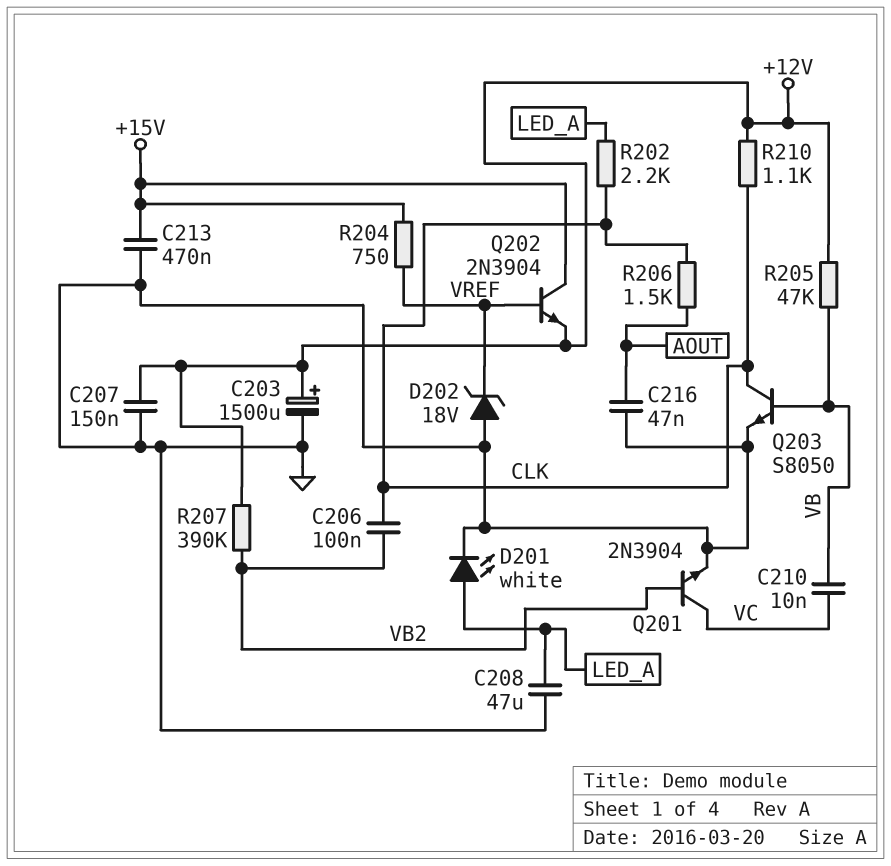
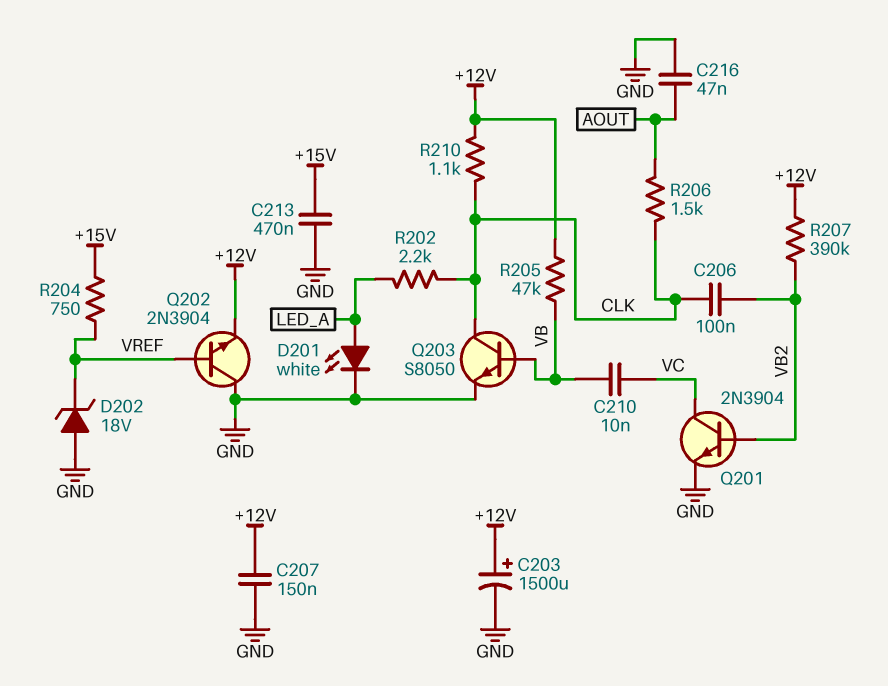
C208: 47uF (GND, LED_A) -> none
Q202: NPN 2N3904 (B VREF, C +15V, E +12V) -> NPN 2N3904 (B VREF, C GND, E +12V)

